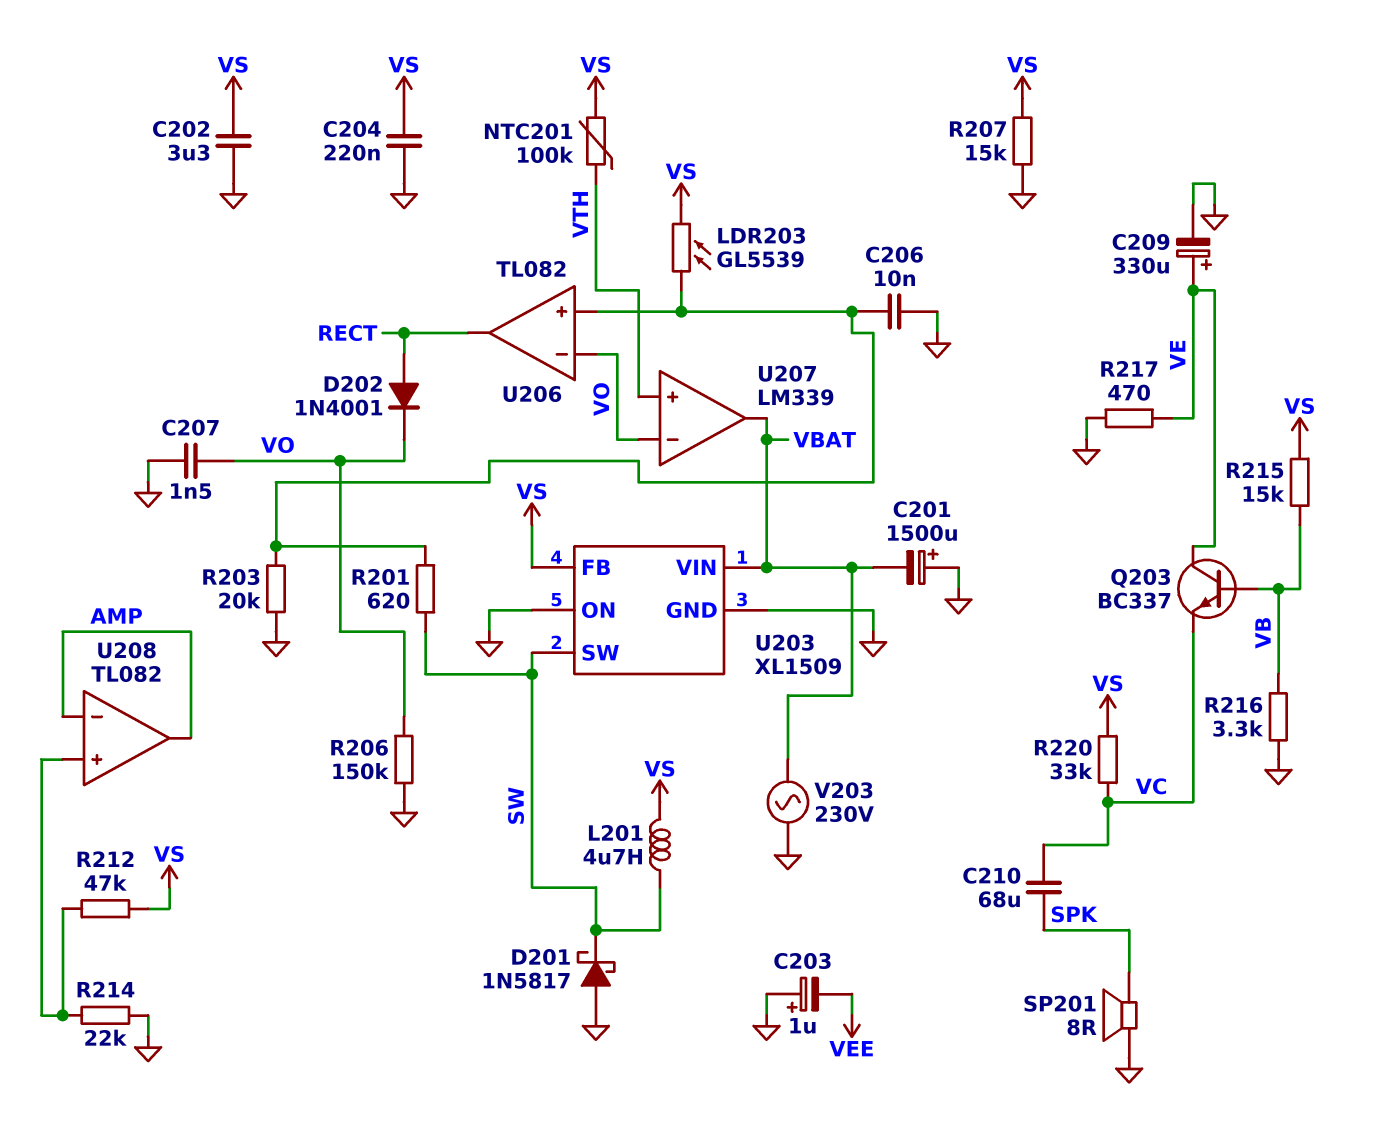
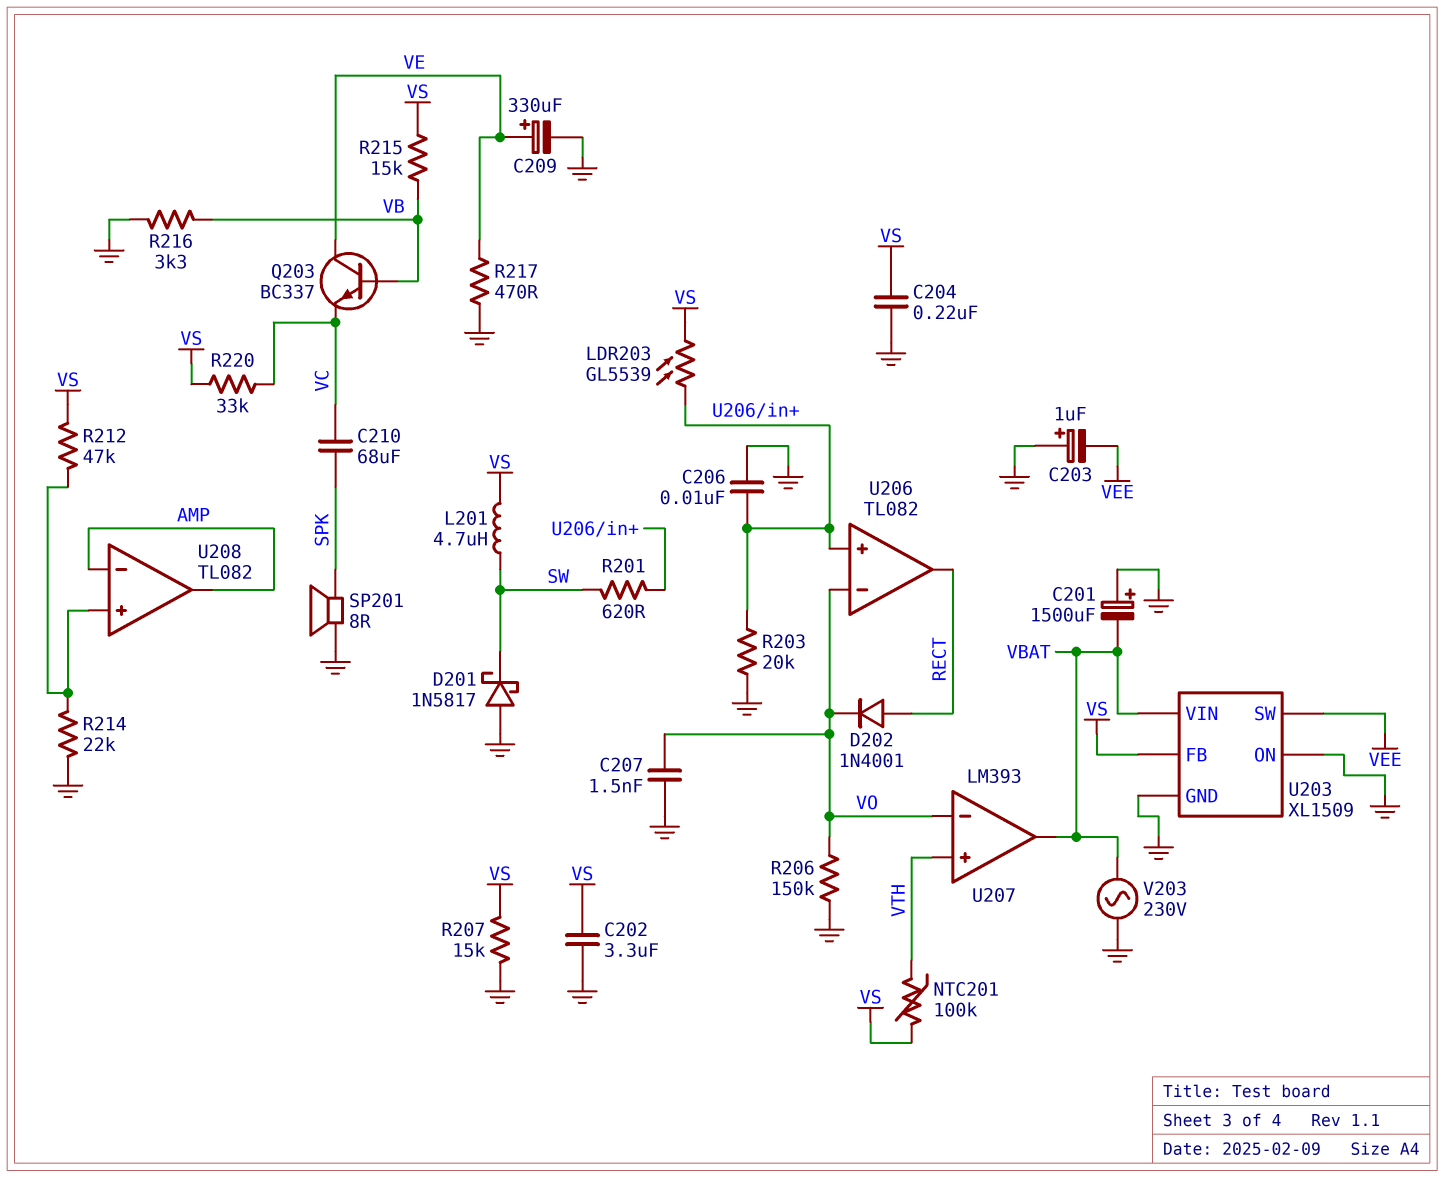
U203 pin SW: SW -> VEE
U207: LM339 -> LM393

